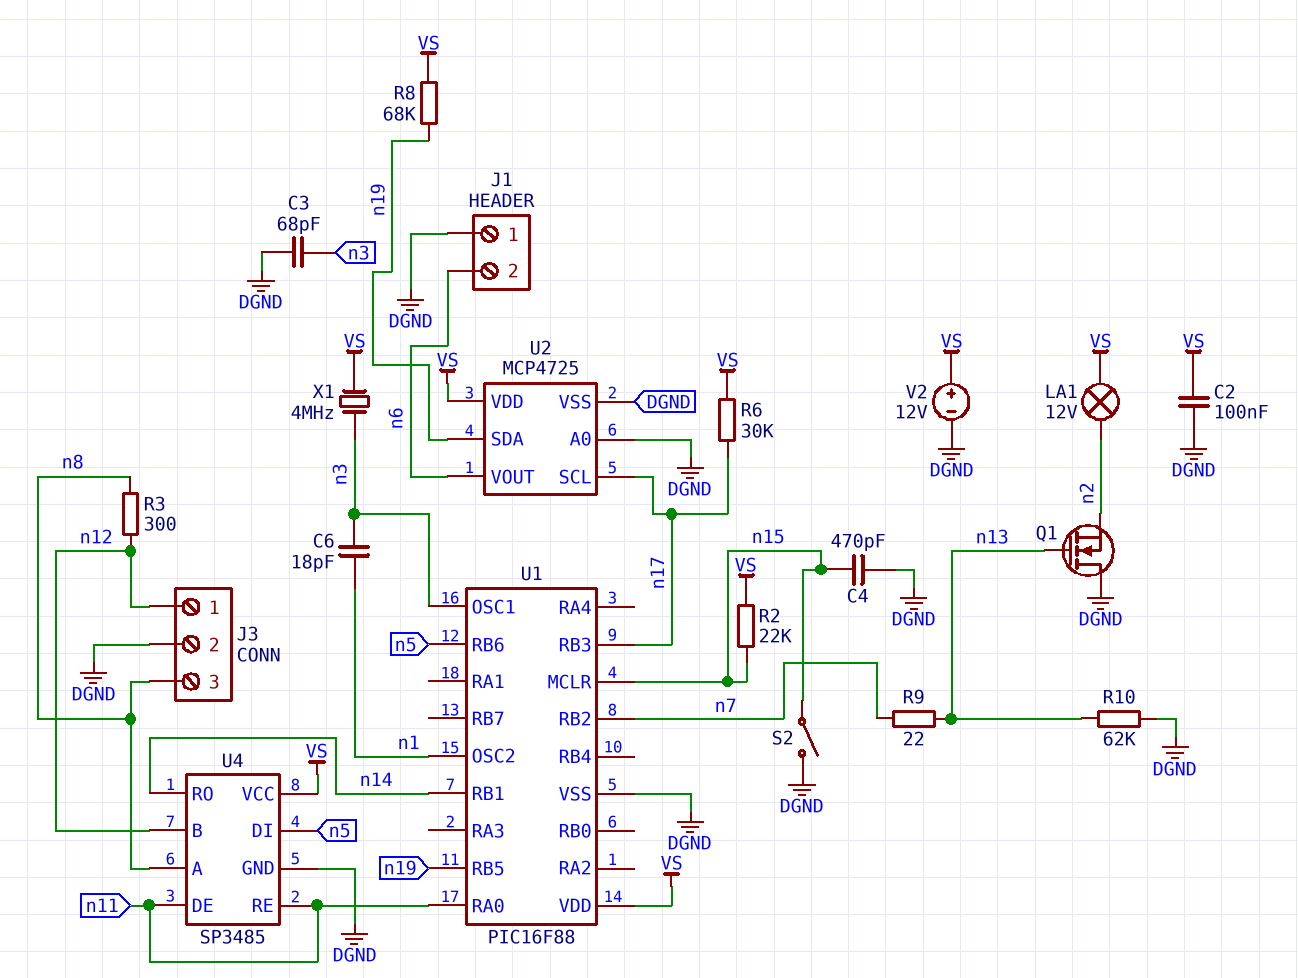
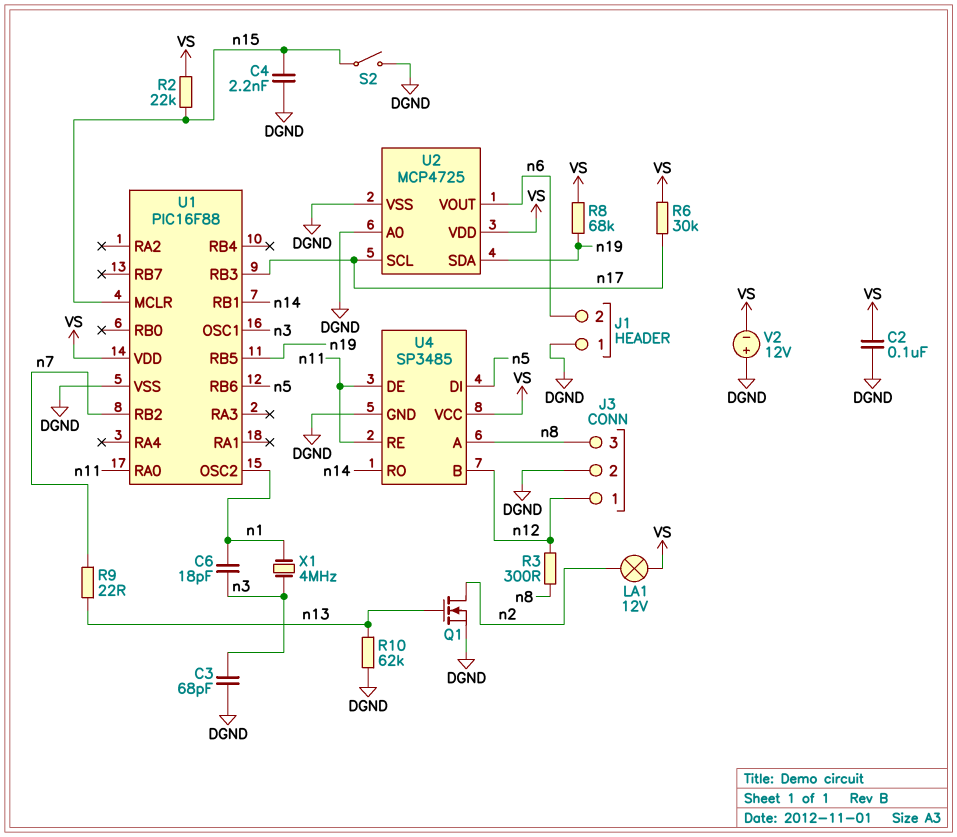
C4: 470pF (DGND, n15) -> 2.2nF (DGND, n15)
Q1: NMOS (G n13, D DGND, S n2) -> NMOS (G n13, D n2, S DGND)
V2: 12V (plus VS, minus DGND) -> 12V (plus DGND, minus VS)
X1: 4MHz (VS, n3) -> 4MHz (n1, n3)

